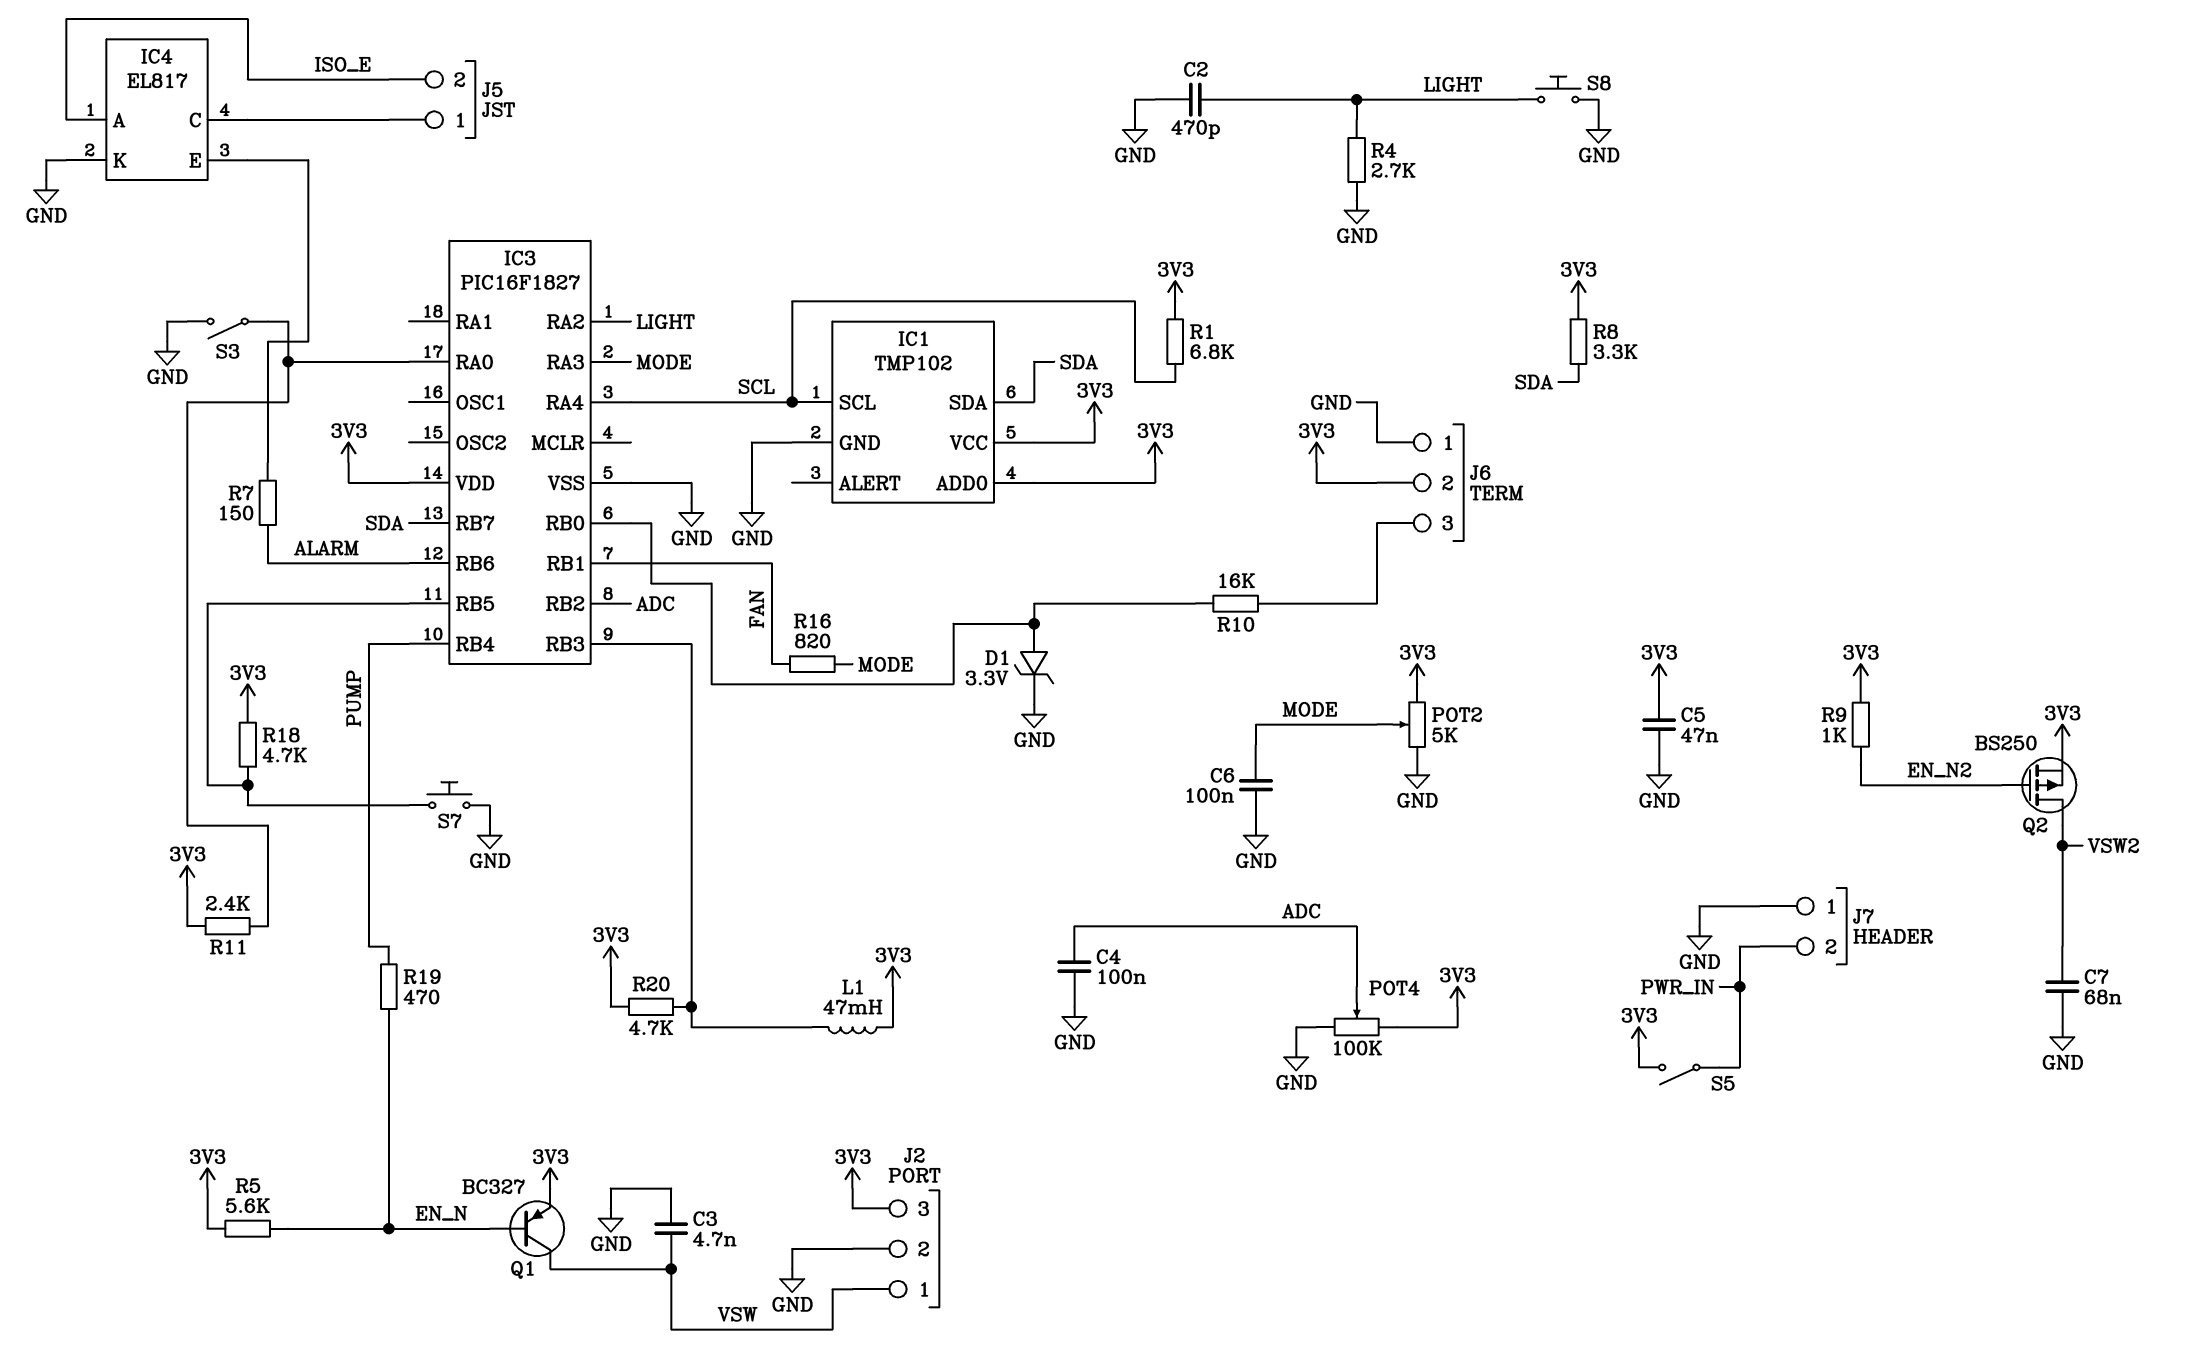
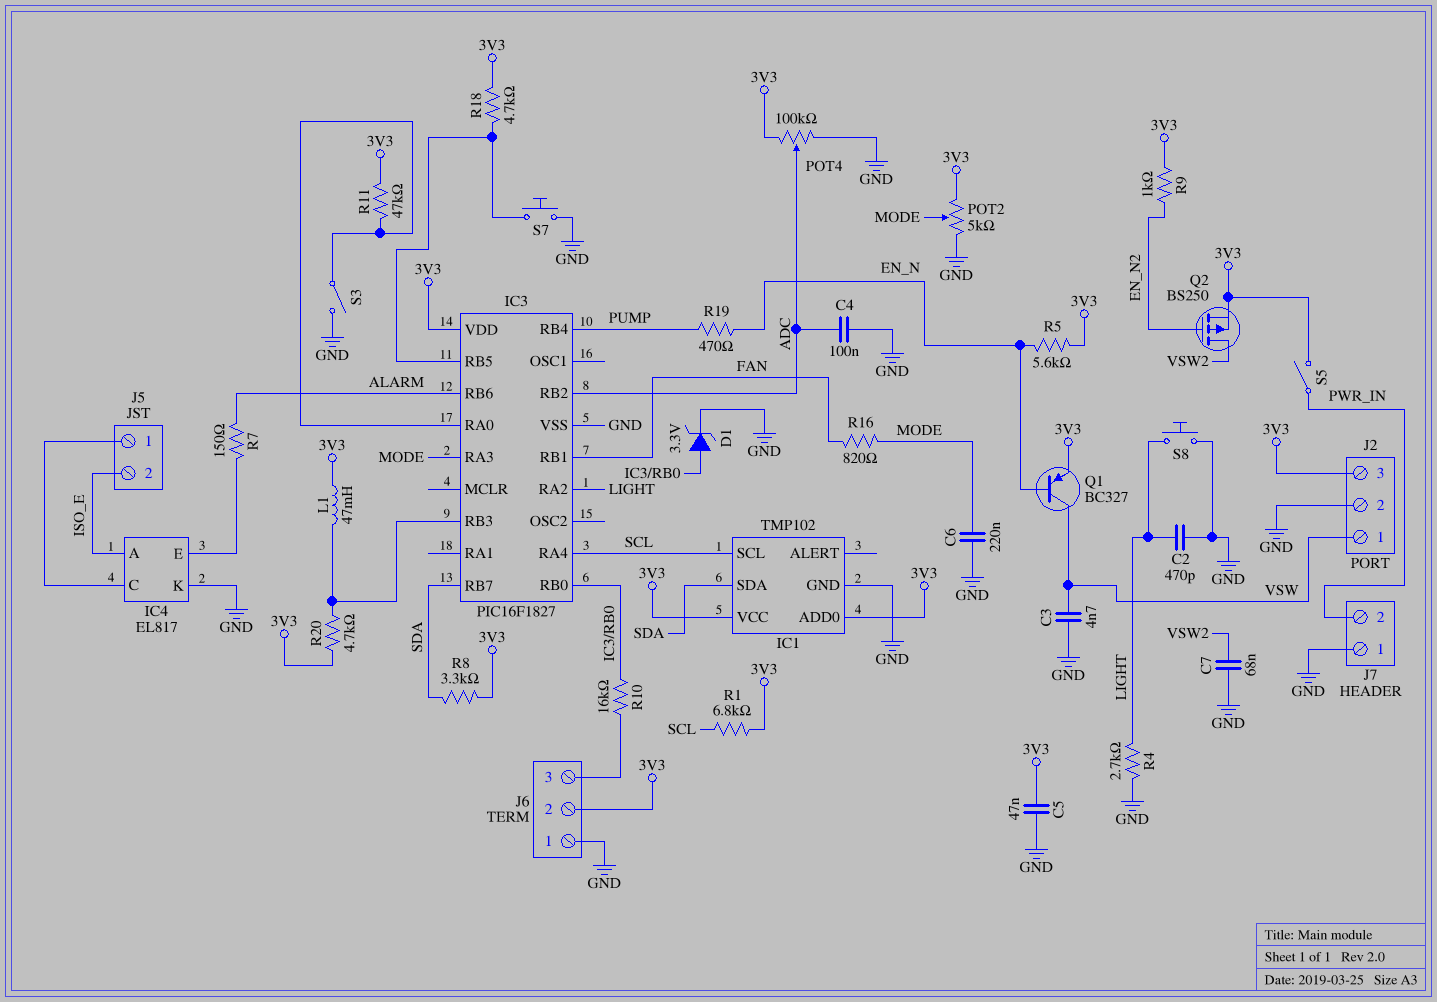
C6: 100nF (GND, MODE) -> 220nF (GND, MODE)
R11: 2.4k (3V3, IC3/RA0) -> 47k (3V3, IC3/RA0)

